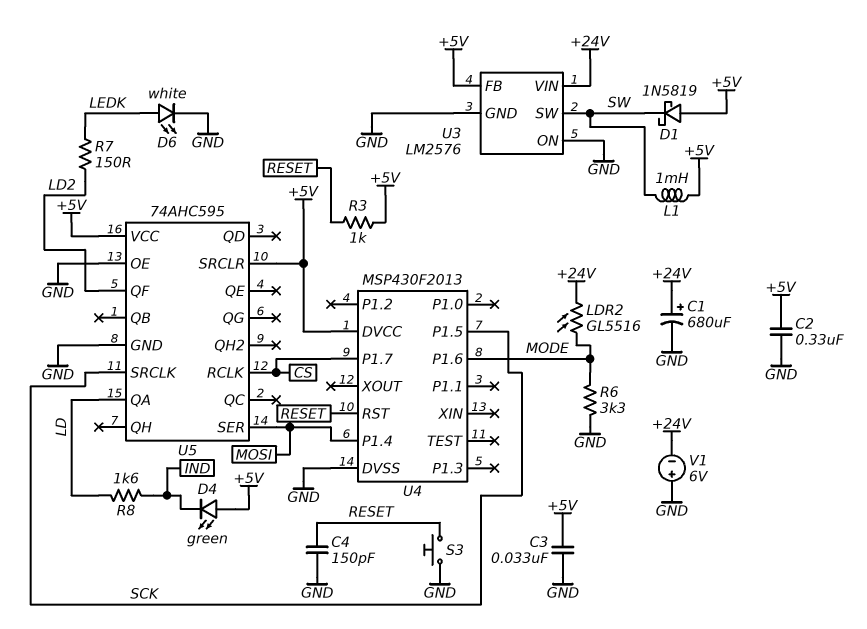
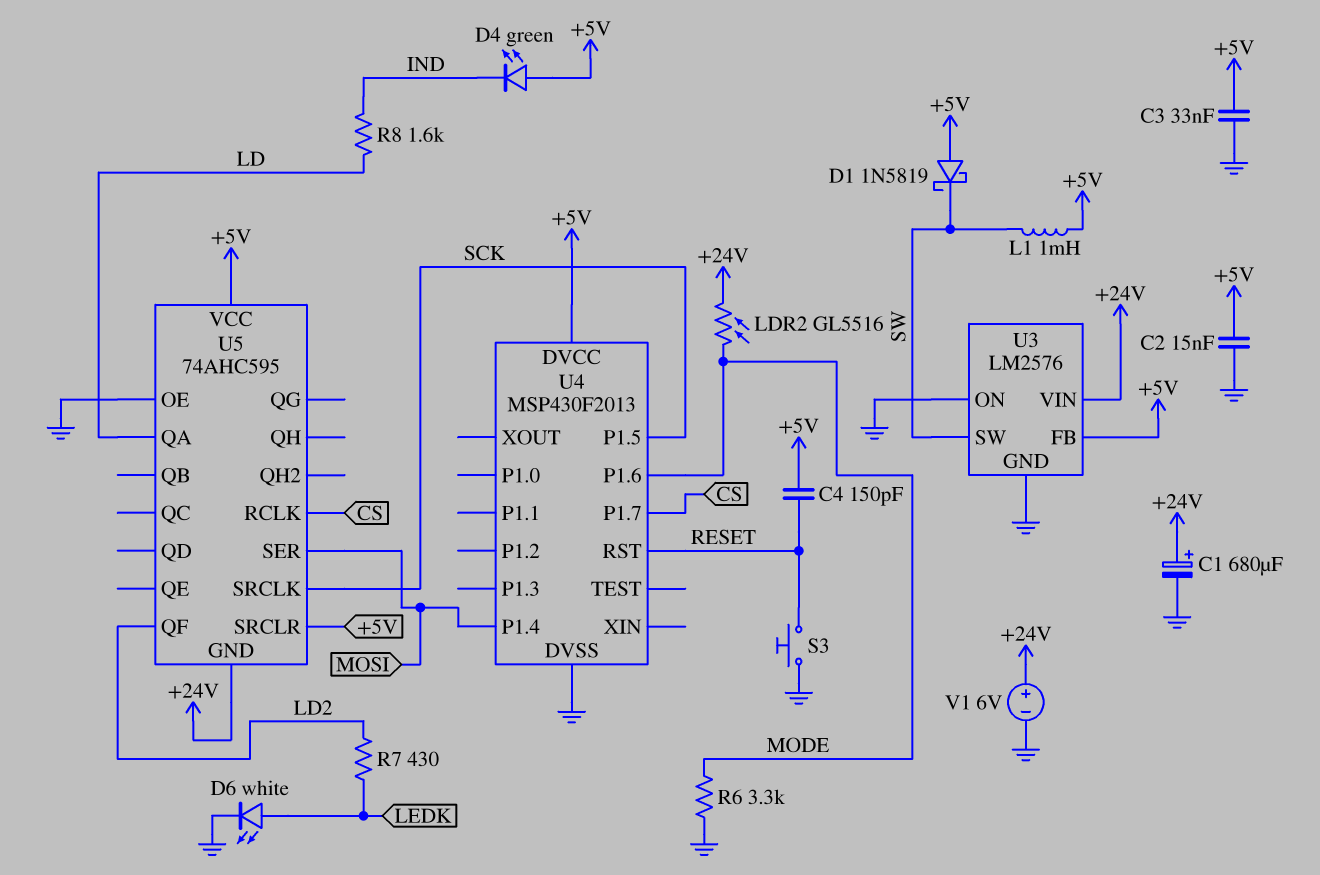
C2: 330nF (+5V, GND) -> 15nF (+5V, GND)
C4: 150pF (GND, RESET) -> 150pF (+5V, RESET)
R3: 1k (+5V, RESET) -> none
R7: 150 (LD2, LEDK) -> 430 (LD2, LEDK)
U5 pin GND: GND -> +24V
V1: 6V (plus GND, minus +24V) -> 6V (plus +24V, minus GND)

